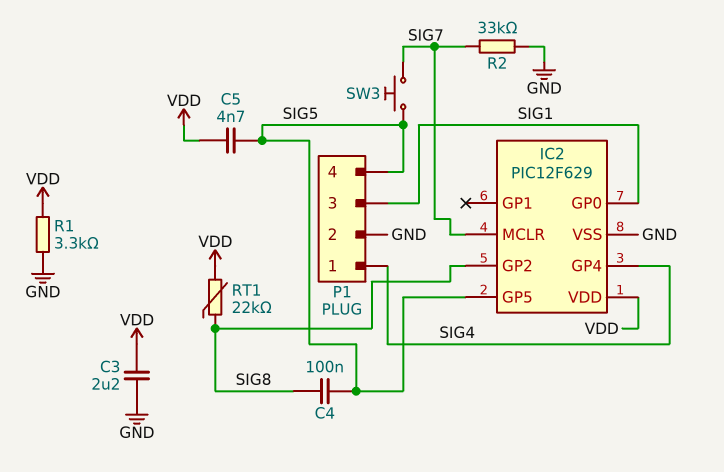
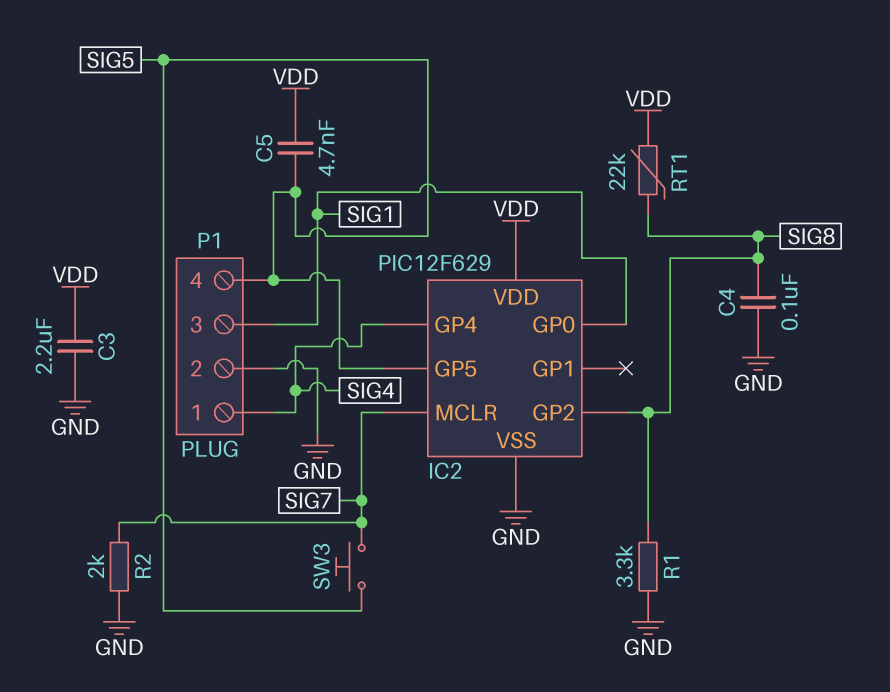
C4: 100nF (SIG5, SIG8) -> 100nF (GND, SIG8)
R1: 3.3k (GND, VDD) -> 3.3k (GND, SIG8)
R2: 33k (GND, SIG7) -> 2k (GND, SIG7)

